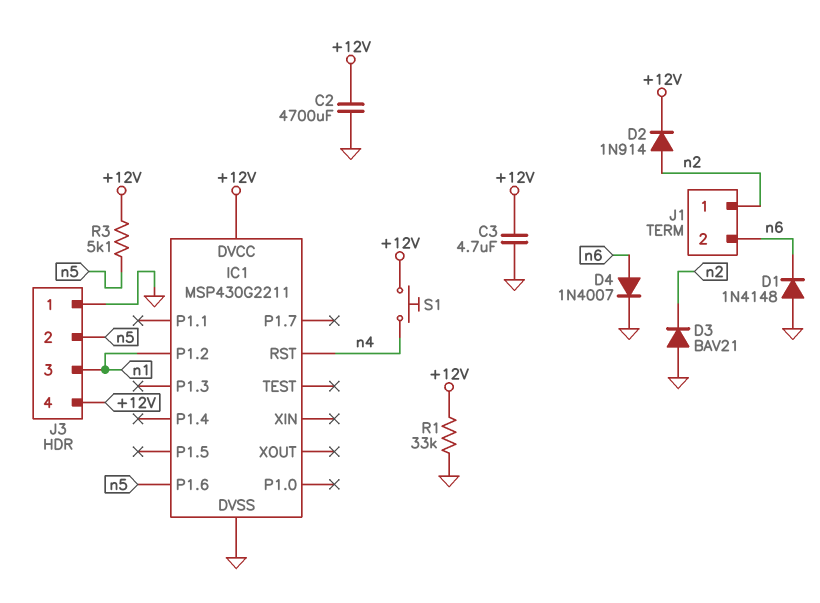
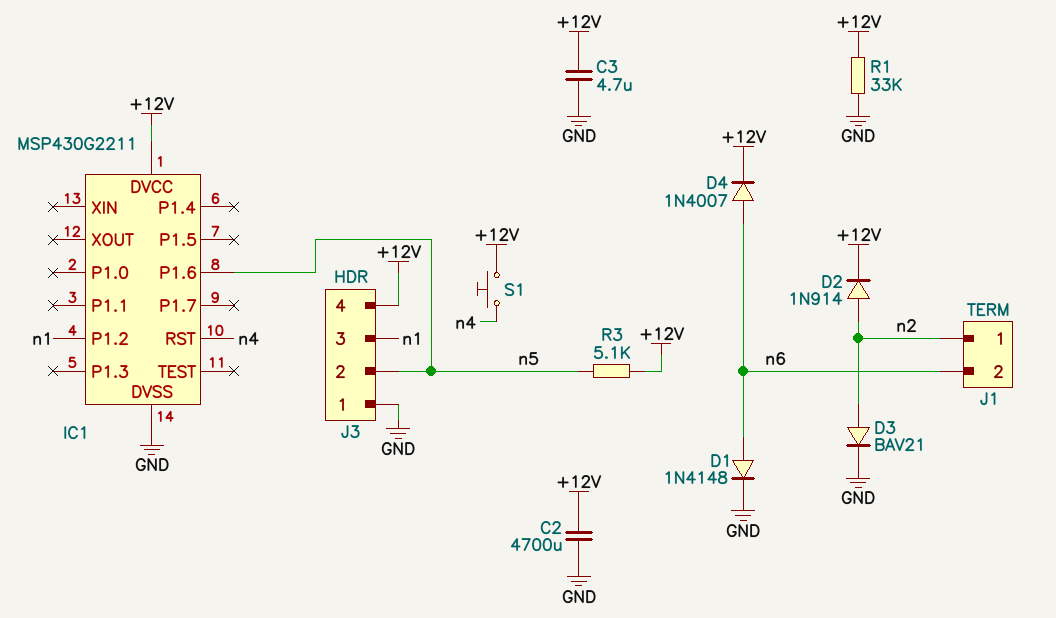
D1: diode 1N4148 (A GND, K n6) -> diode 1N4148 (A n6, K GND)
D3: diode BAV21 (A GND, K n2) -> diode BAV21 (A n2, K GND)
D4: diode 1N4007 (A n6, K GND) -> diode 1N4007 (A n6, K +12V)

